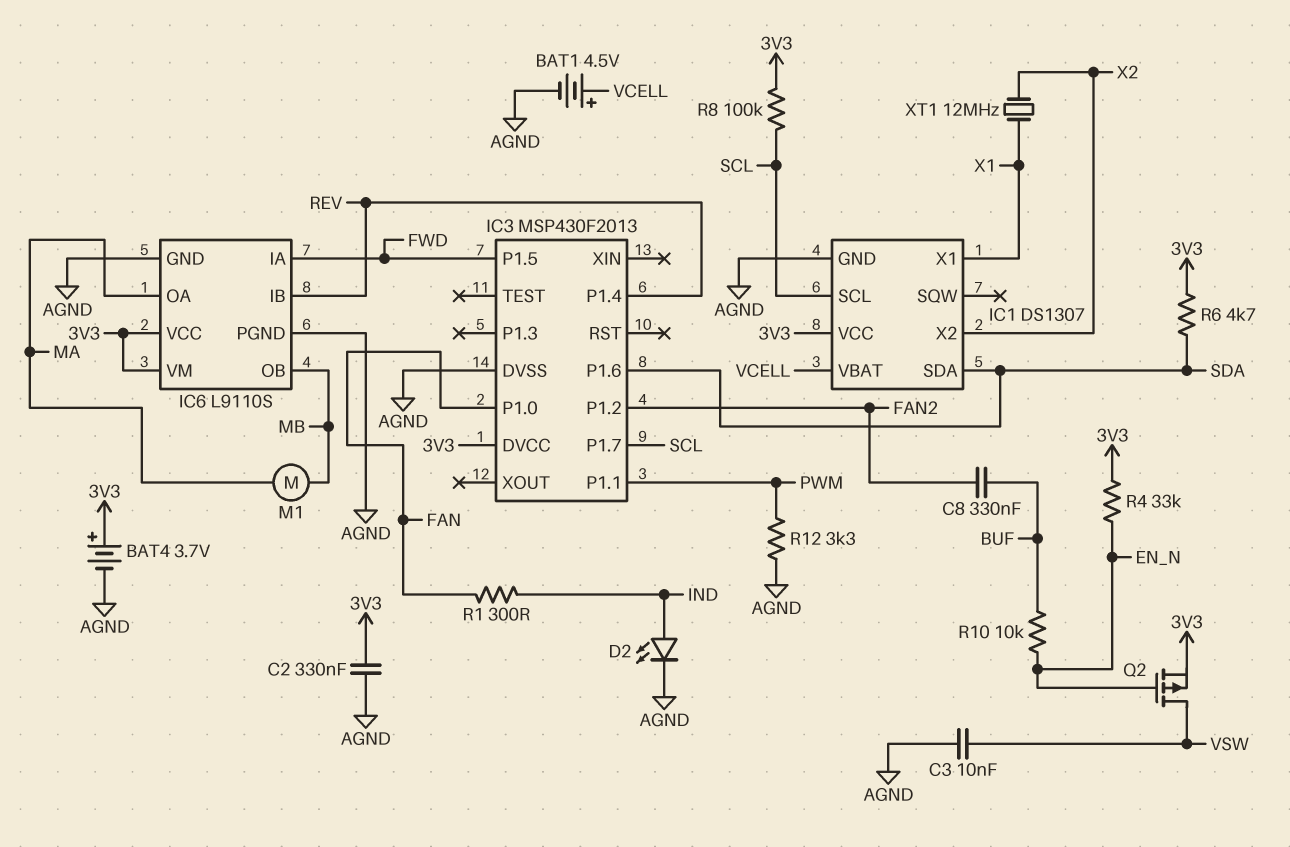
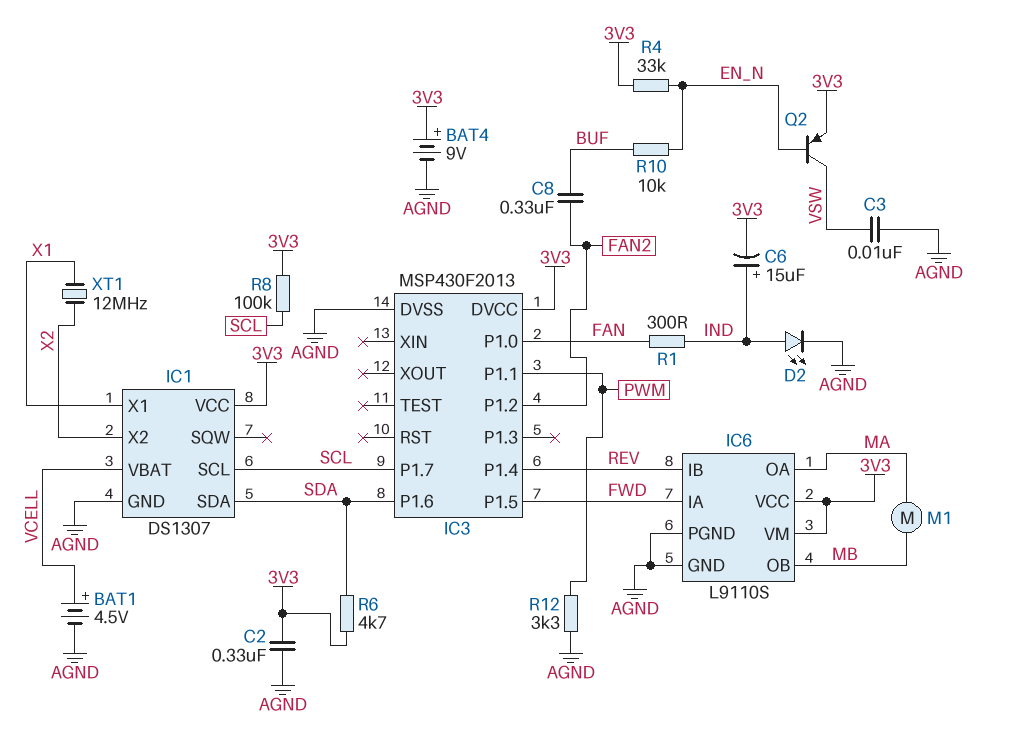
BAT4: 3.7V (plus 3V3, minus AGND) -> 9V (plus 3V3, minus AGND)
C6: none -> 15uF (plus IND, minus 3V3)
Q2: PMOS (G EN_N, D VSW, S 3V3) -> PNP (B EN_N, C VSW, E 3V3)

